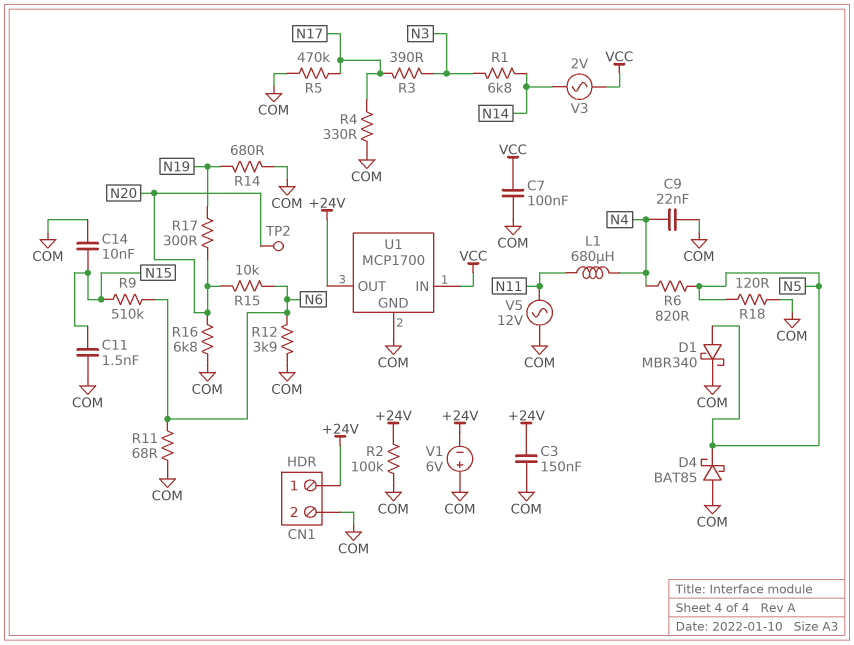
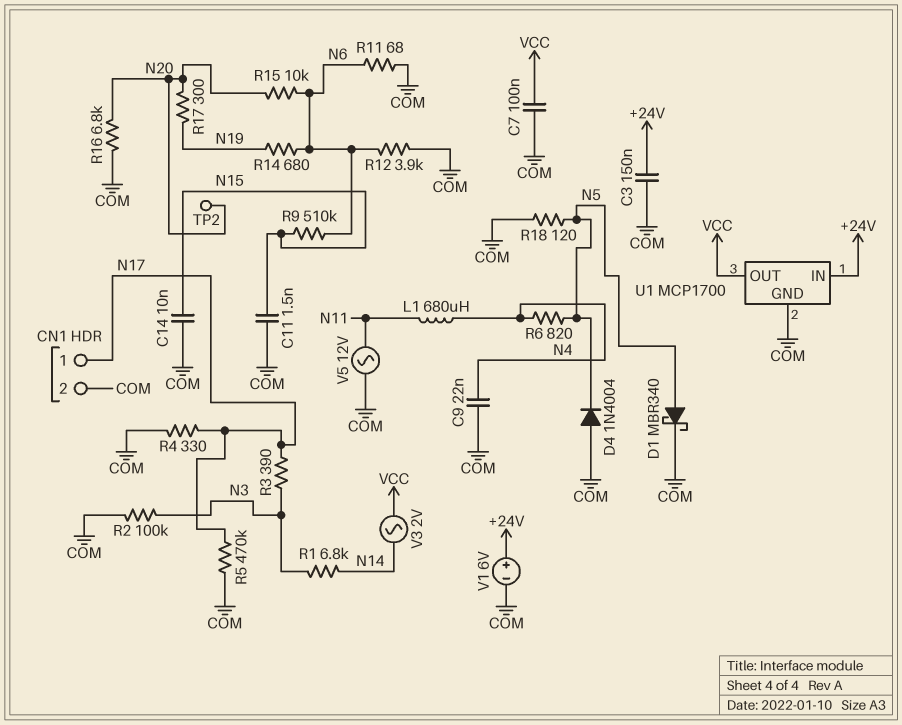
CN1 pin 1: +24V -> N17
D4: schottky BAT85 (A COM, K N5) -> diode 1N4004 (A COM, K N5)
R2: 100k (+24V, COM) -> 100k (COM, N3)
R14: 680 (COM, N19) -> 680 (N6, N19)
U1 pin IN: VCC -> +24V
U1 pin OUT: +24V -> VCC
V1: 6V (plus COM, minus +24V) -> 6V (plus +24V, minus COM)

